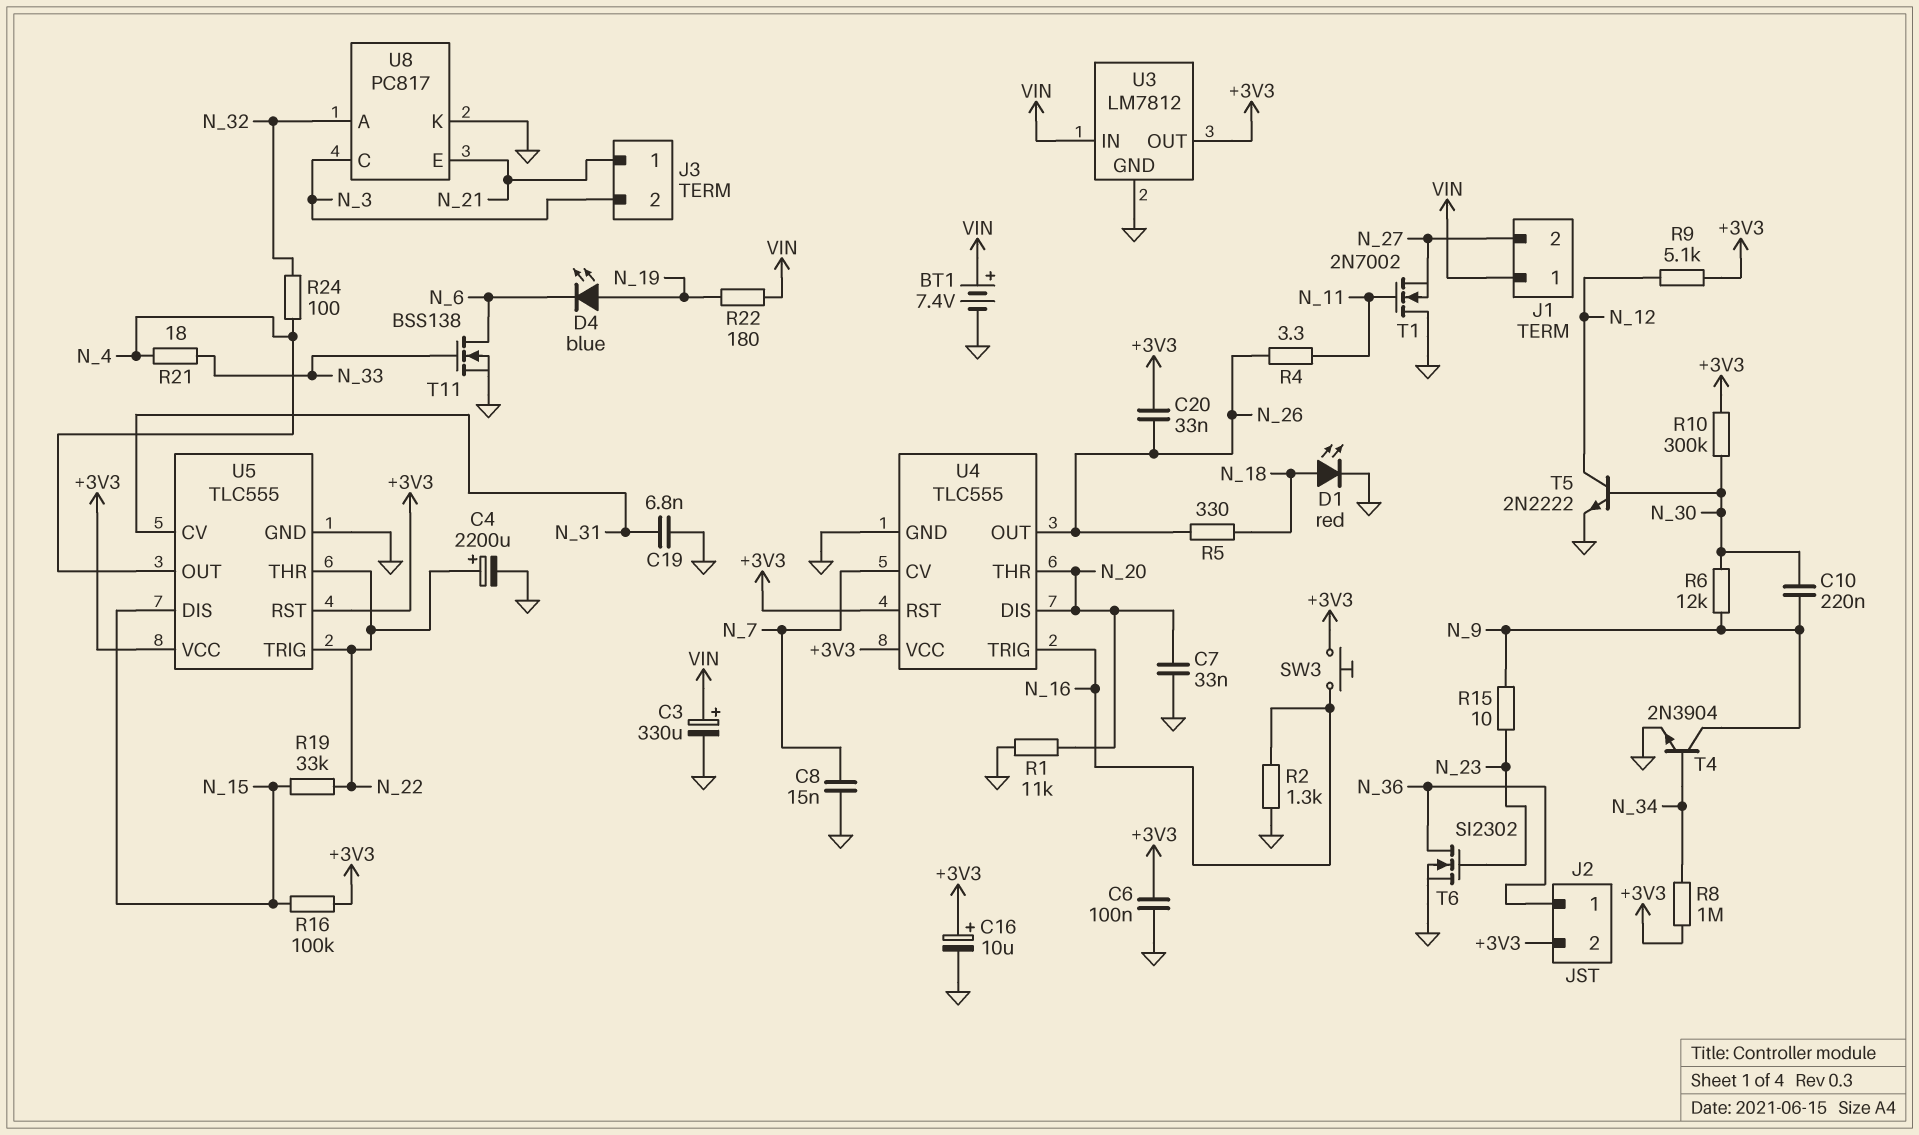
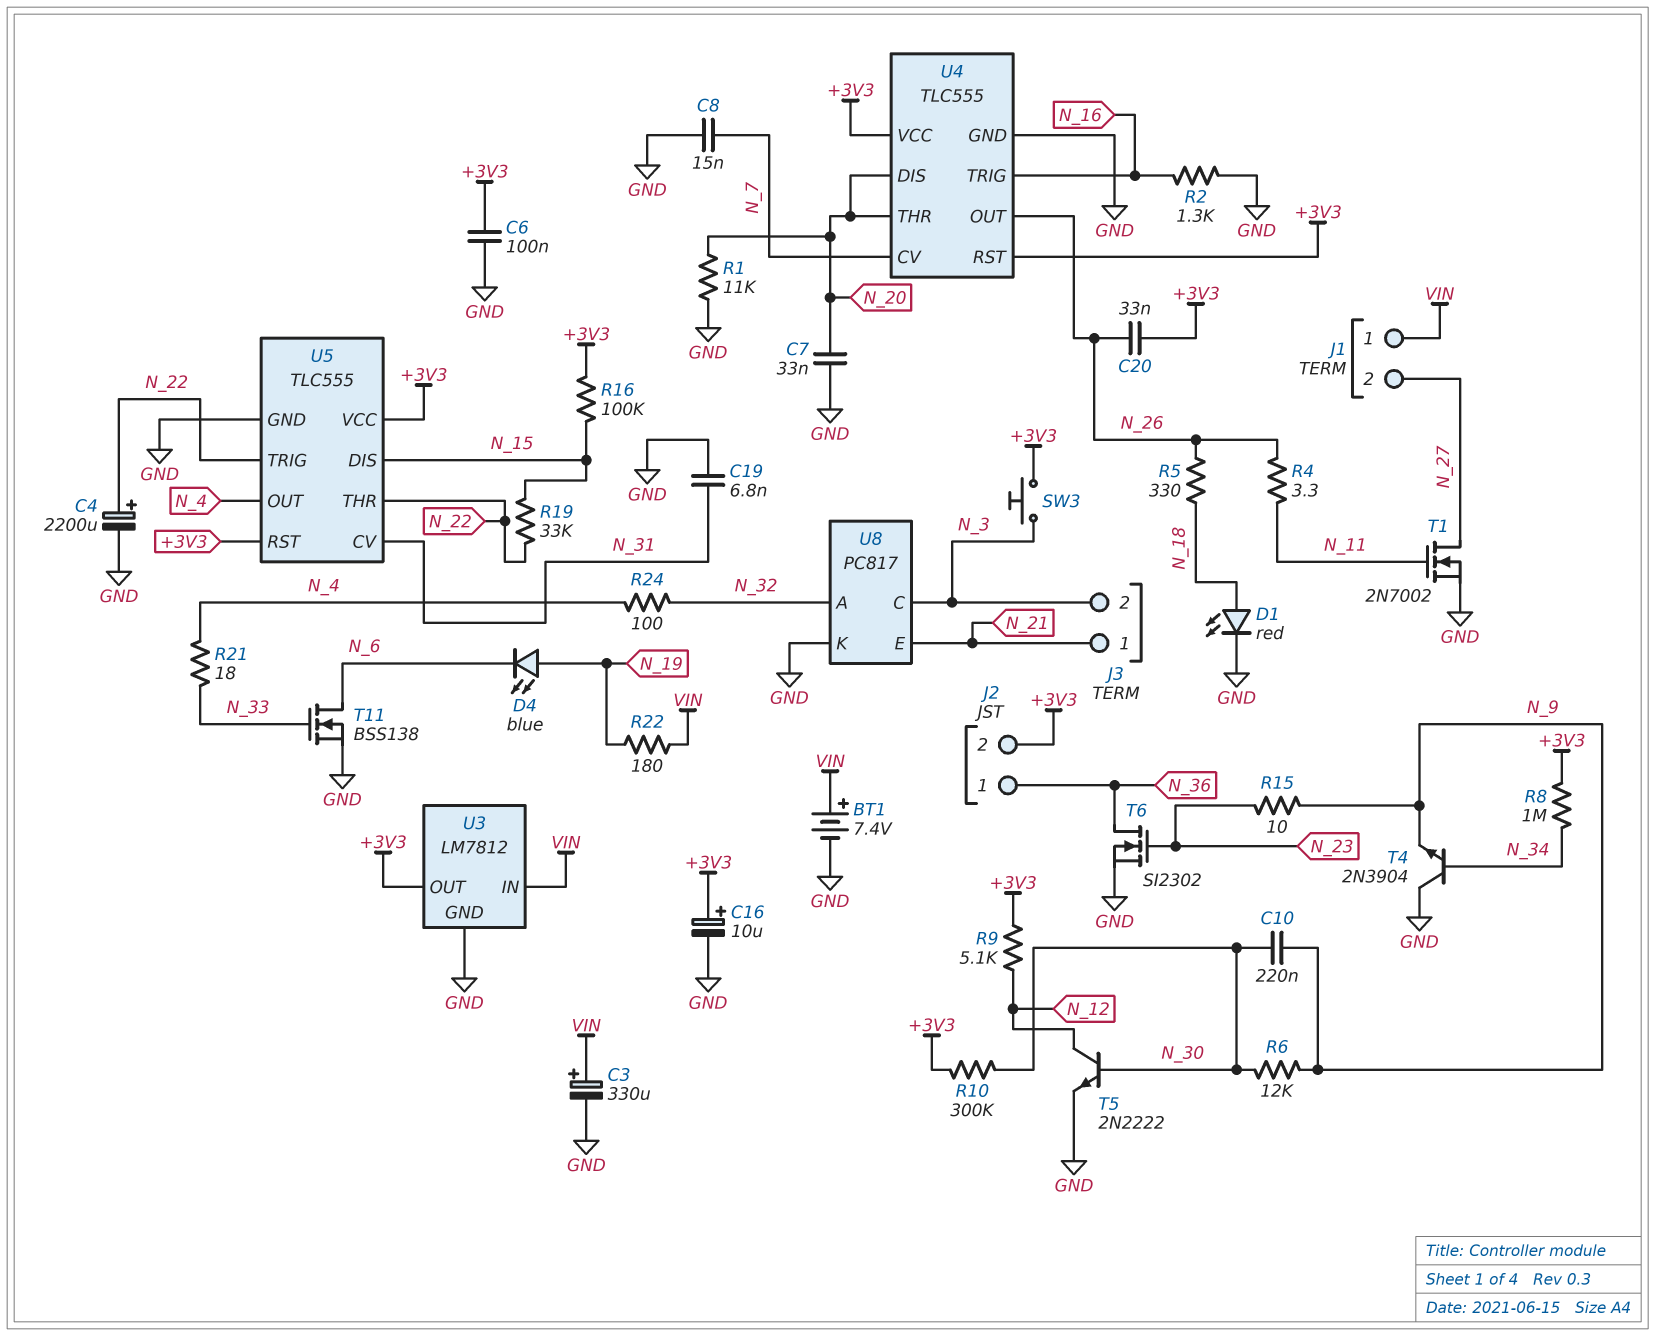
SW3: button (+3V3, N_16) -> button (+3V3, N_3)
T1: NMOS 2N7002 (G N_11, D GND, S N_27) -> NMOS 2N7002 (G N_11, D N_27, S GND)
T4: NPN 2N3904 (B N_34, C N_9, E GND) -> NPN 2N3904 (B N_34, C GND, E N_9)

